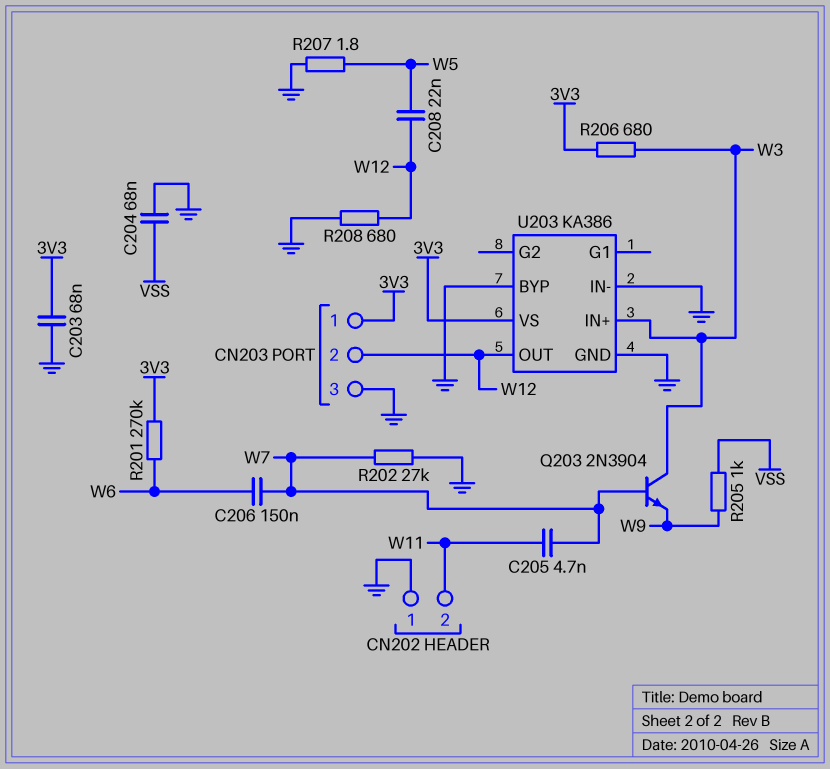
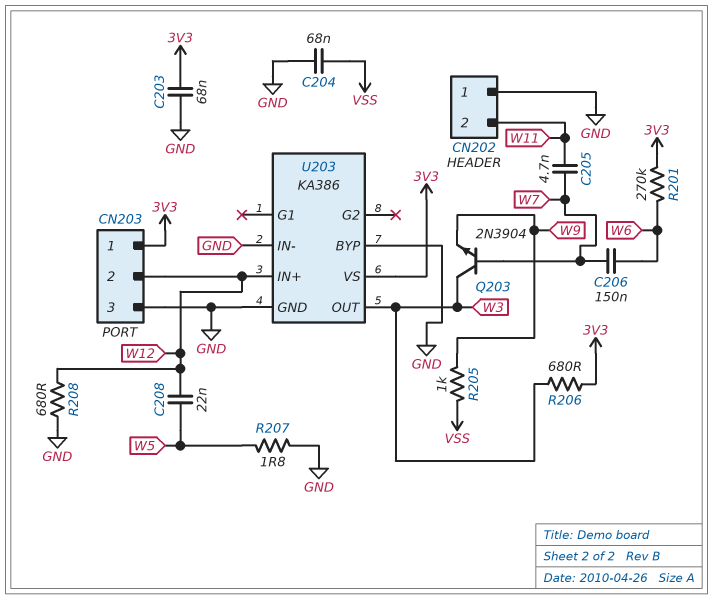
R202: 27k (GND, W7) -> none
U203 pin IN+: W3 -> W12
U203 pin OUT: W12 -> W3

